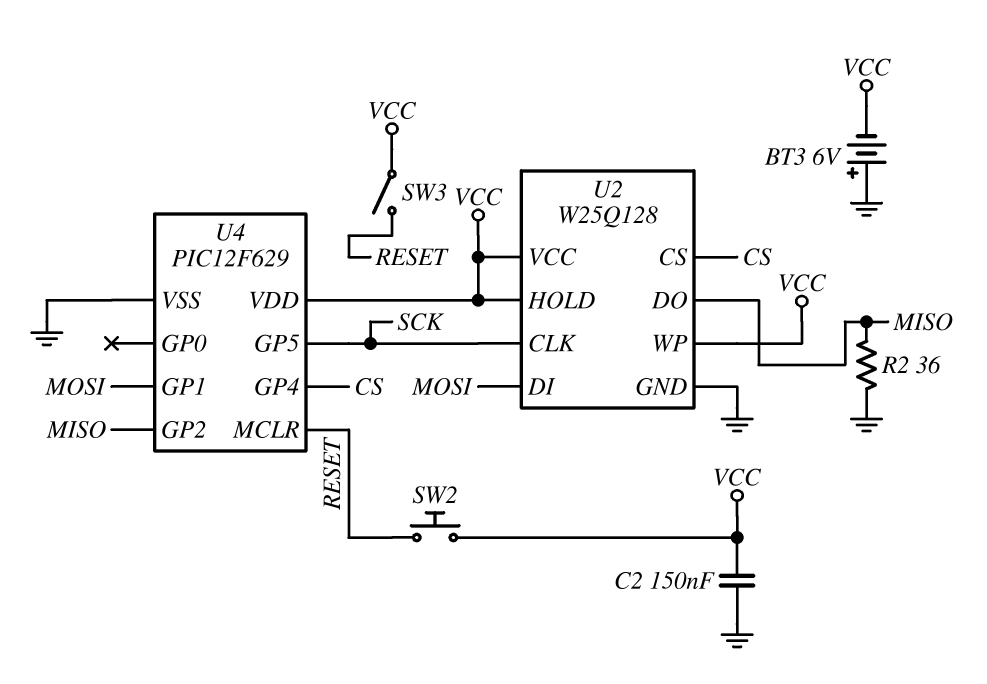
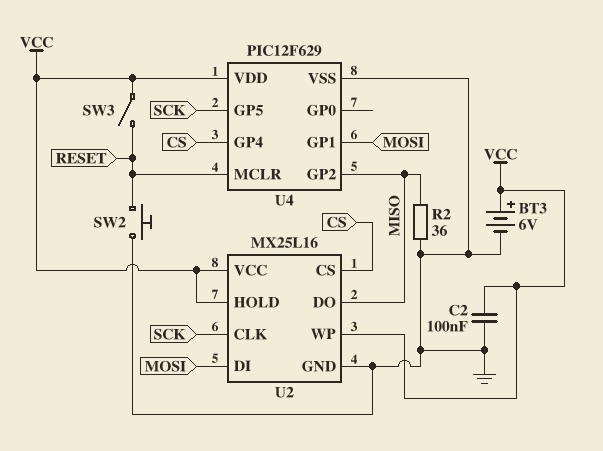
BT3: 6V (plus GND, minus VCC) -> 6V (plus VCC, minus GND)
C2: 150nF (GND, VCC) -> 100nF (GND, VCC)
SW2: button (RESET, VCC) -> button (GND, RESET)
U2: W25Q128 -> MX25L16

